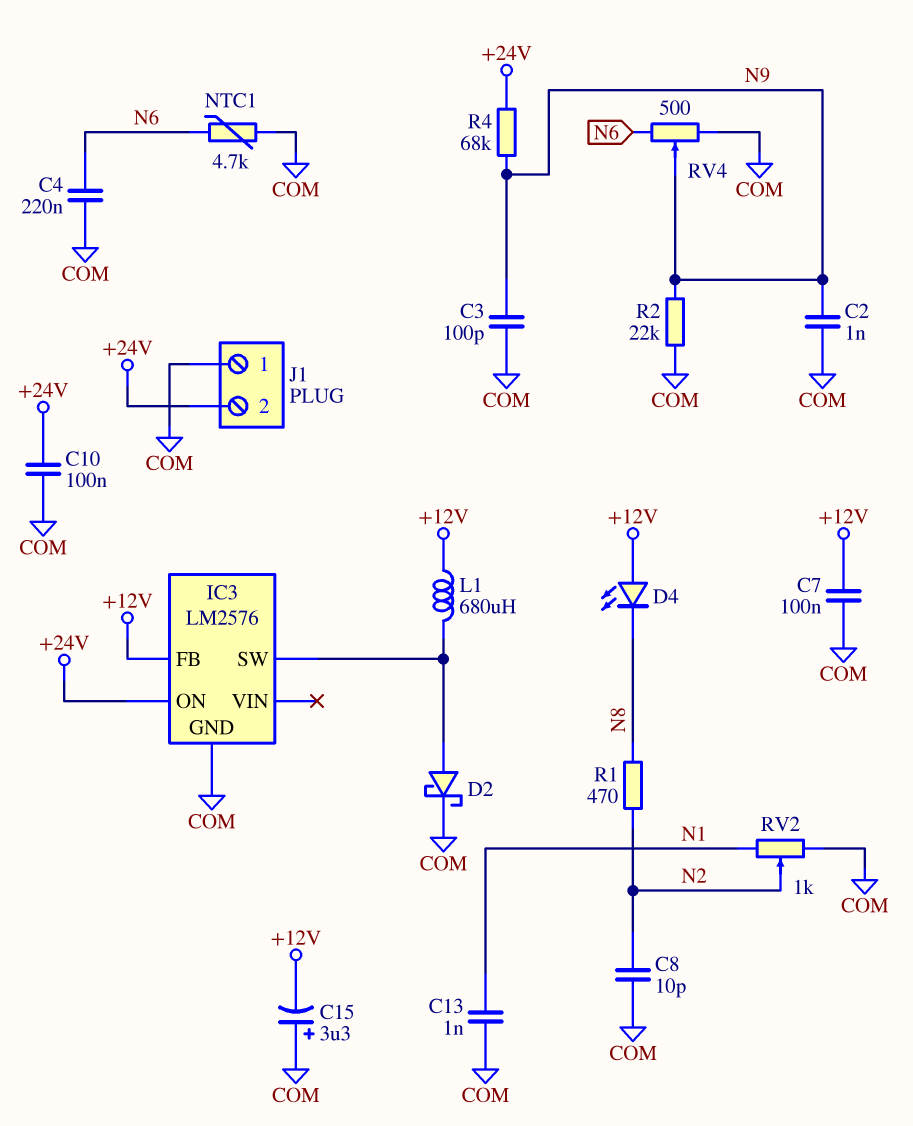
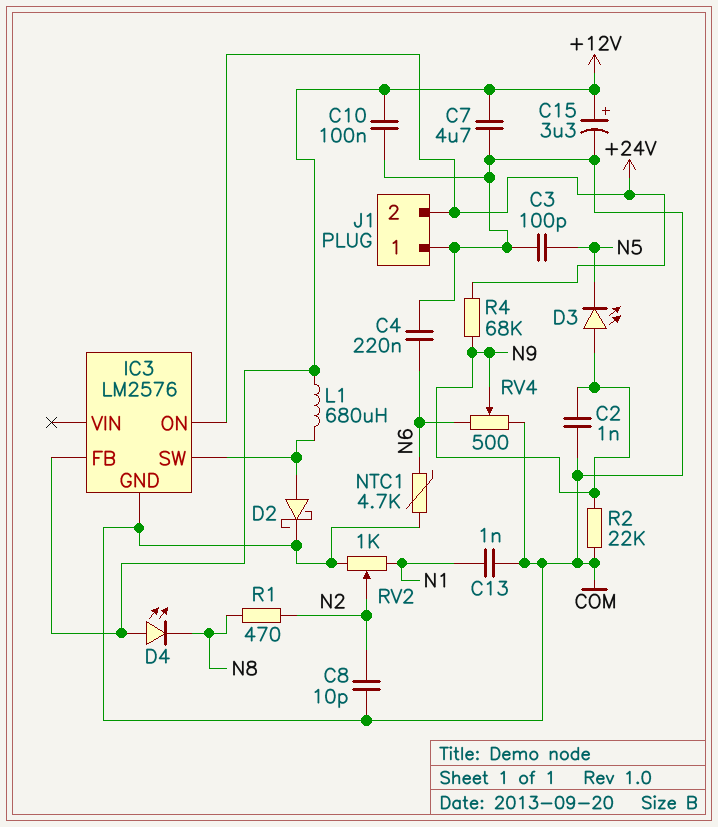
C3: 100pF (COM, N9) -> 100pF (COM, N5)
C7: 100nF (+12V, COM) -> 4.7uF (+12V, COM)
C10: 100nF (+24V, COM) -> 100nF (+12V, COM)
C15: 3.3uF (plus COM, minus +12V) -> 3.3uF (plus +12V, minus COM)
D3: none -> LED (A N9, K N5)

